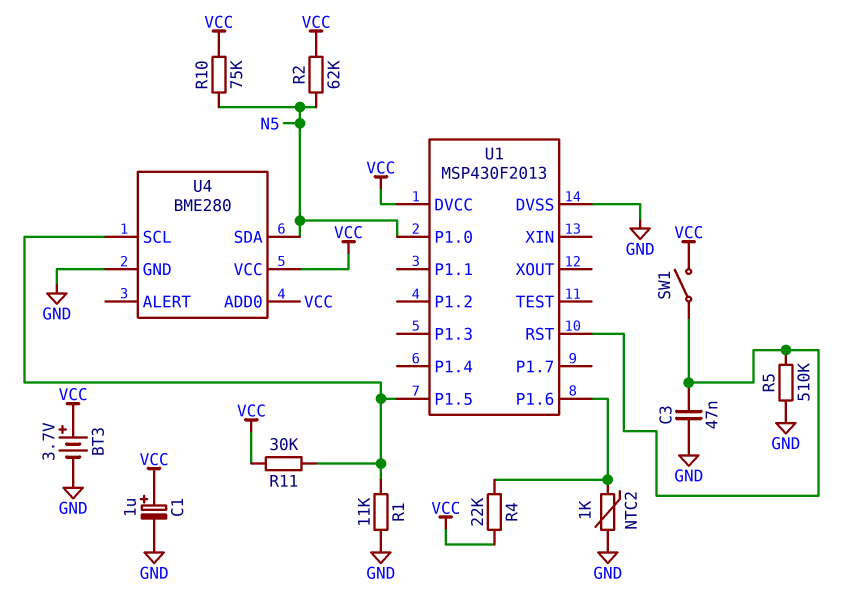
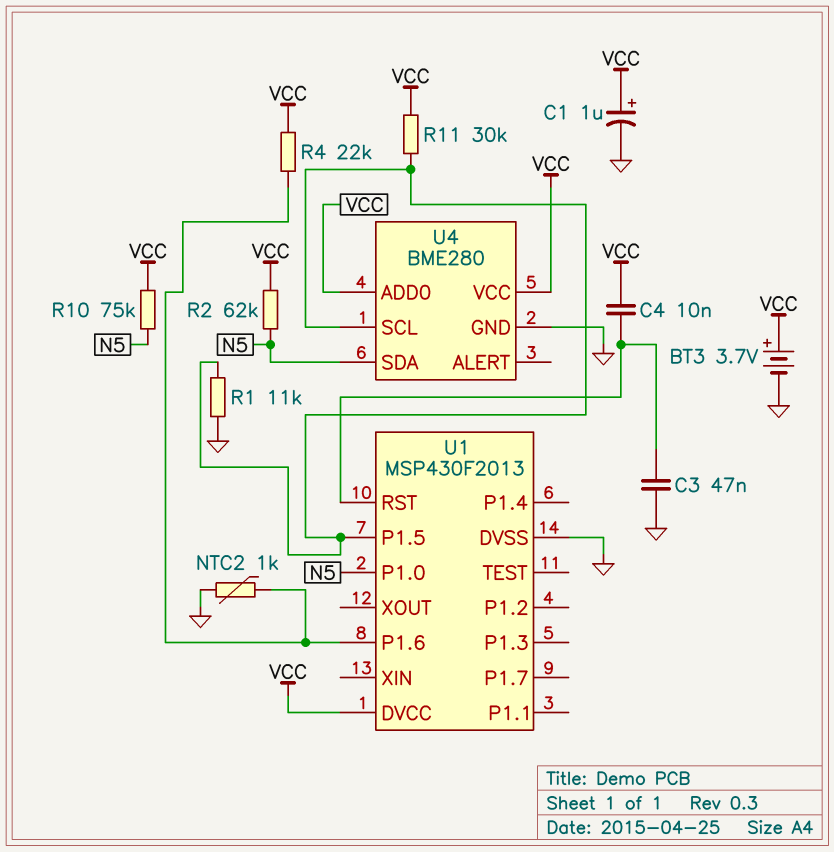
C4: none -> 10nF (U1/RST, VCC)
R5: 510k (GND, U1/RST) -> none
SW1: switch (U1/RST, VCC) -> none

